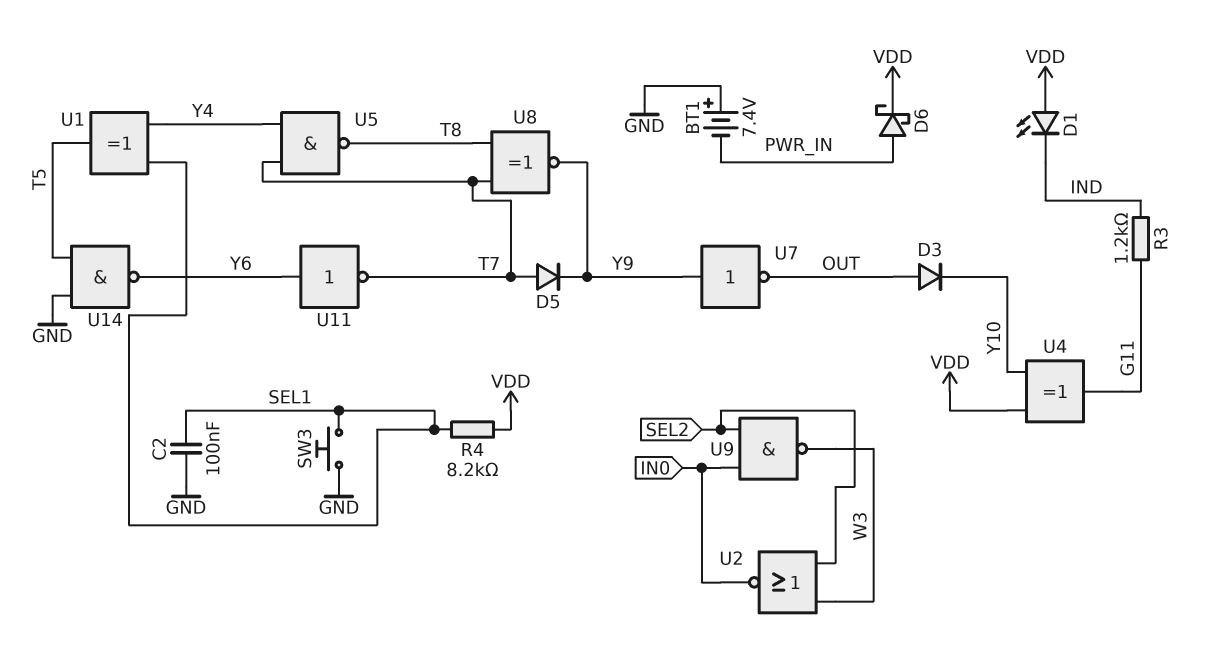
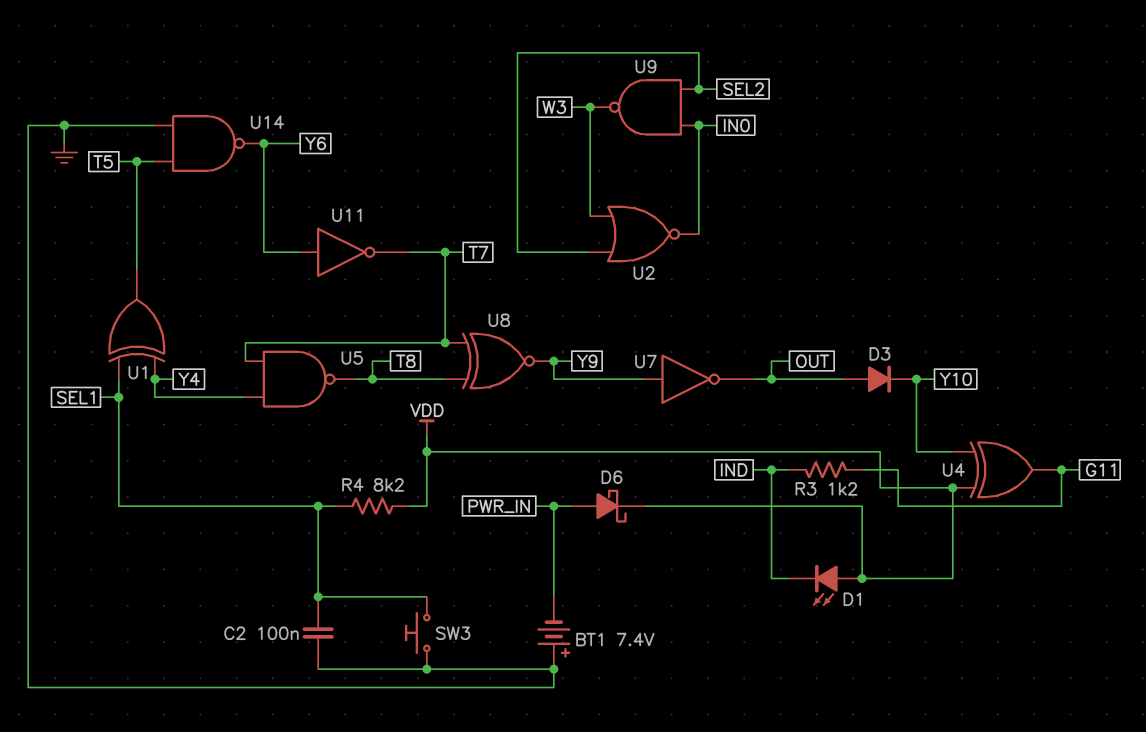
D5: diode (A T7, K Y9) -> none

